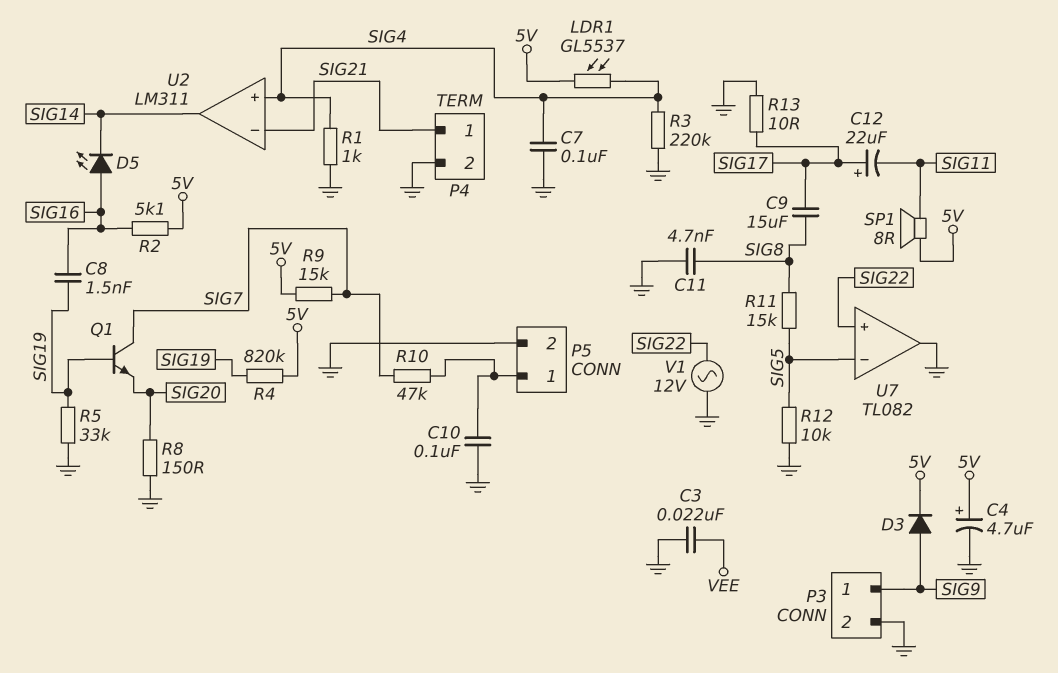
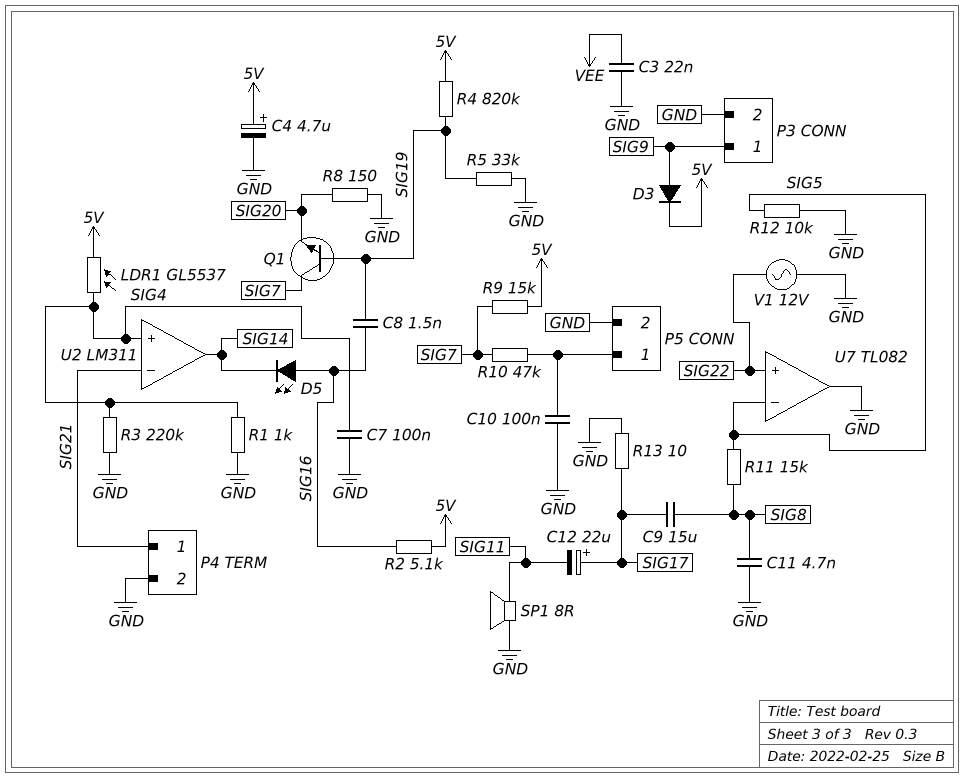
SP1: speaker 8R (5V, SIG11) -> speaker 8R (GND, SIG11)

